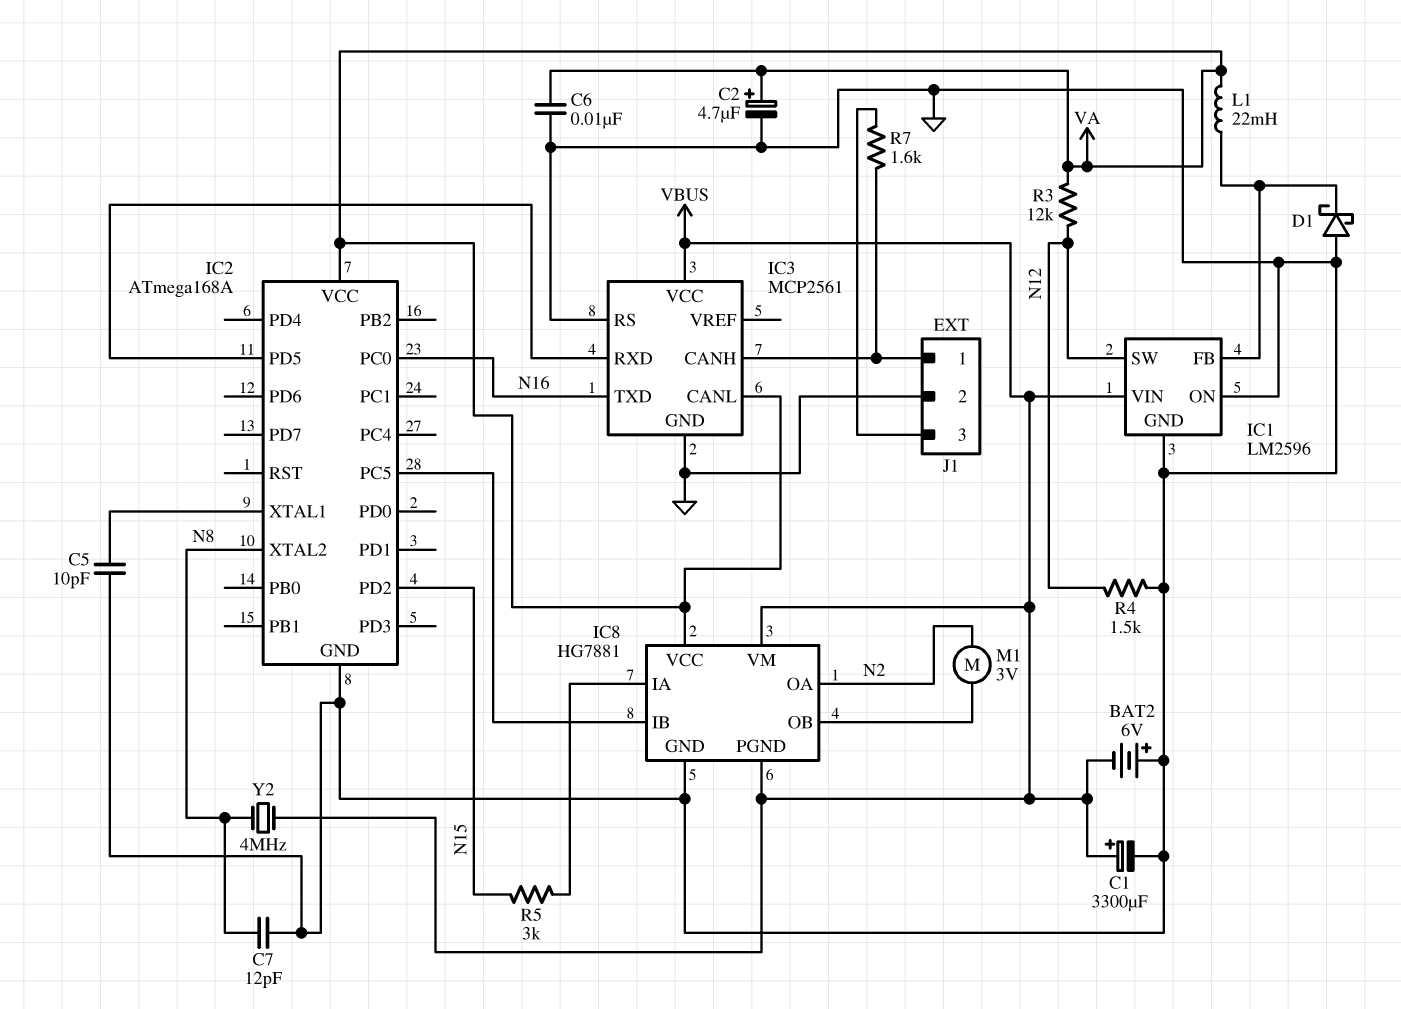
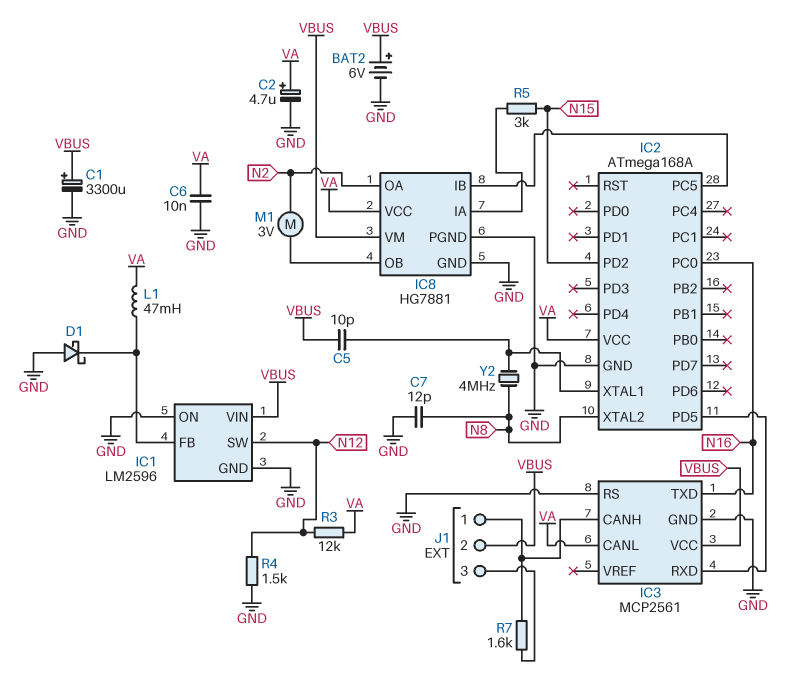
BAT2: 6V (plus GND, minus VBUS) -> 6V (plus VBUS, minus GND)
C5: 10pF (GND, IC2/XTAL1) -> 10pF (IC2/XTAL1, VBUS)
IC8 pin PGND: VBUS -> GND
J1 pin 2: GND -> VBUS
L1: 22mH (IC1/FB, VA) -> 47mH (IC1/FB, VA)
Y2: 4MHz (N8, VBUS) -> 4MHz (IC2/XTAL1, N8)

